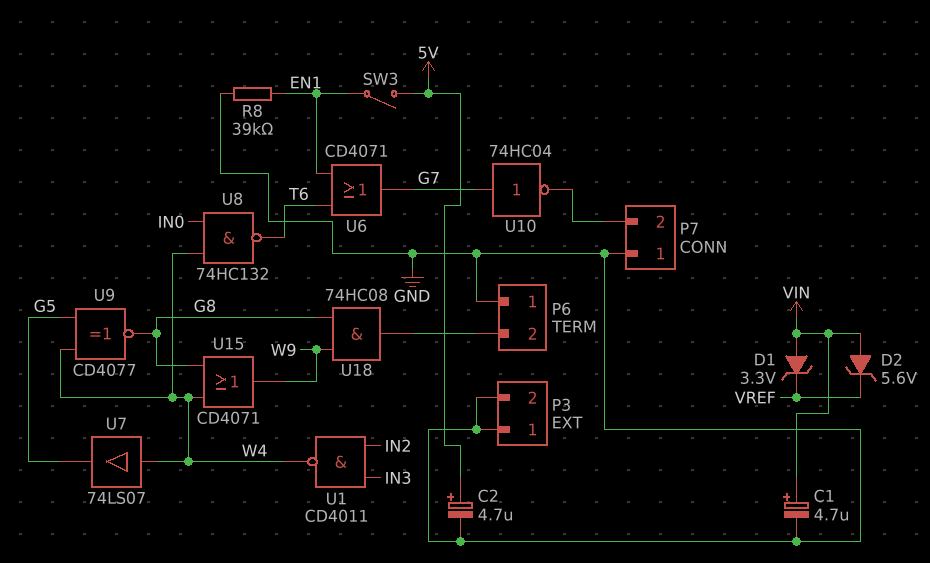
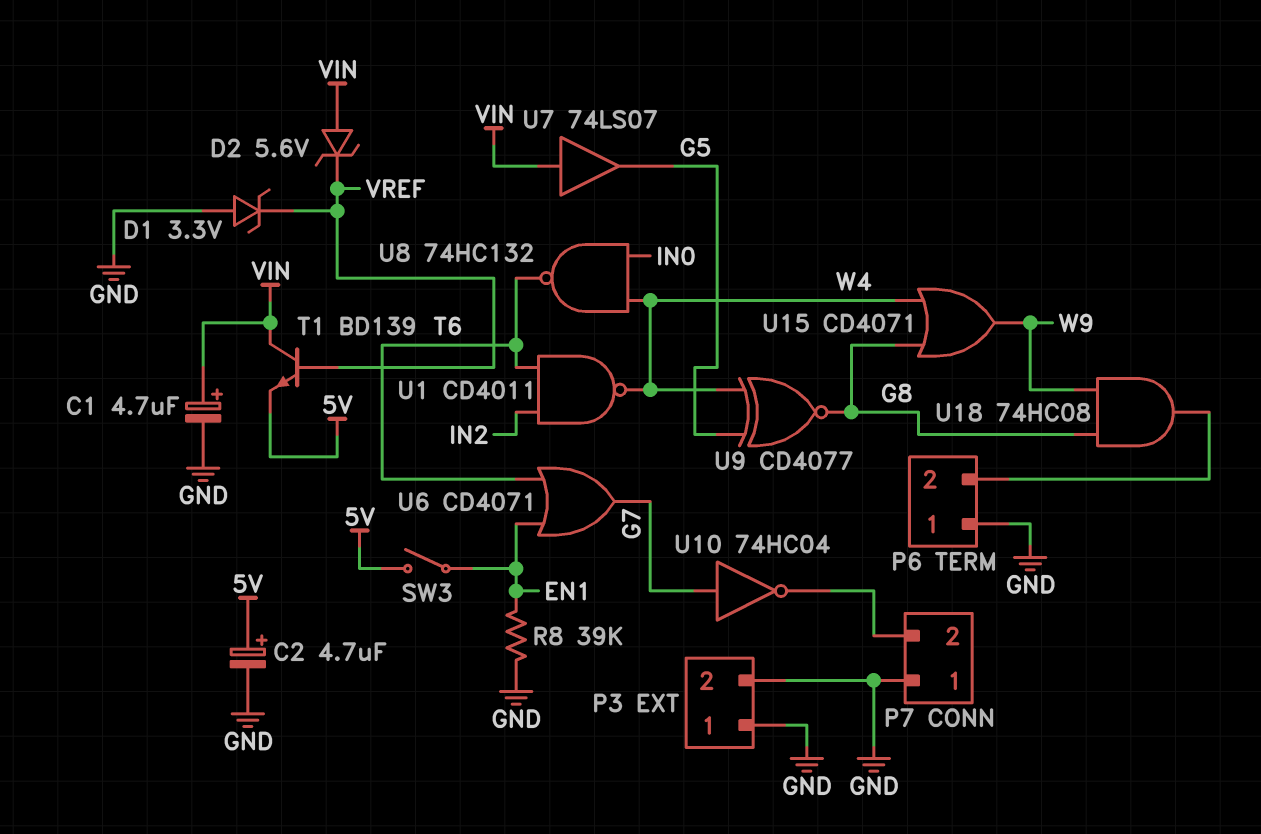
D1: zener 3.3V (A VIN, K VREF) -> zener 3.3V (A GND, K VREF)
T1: none -> NPN BD139 (B VREF, C VIN, E 5V)
U1: NAND CD4011 (in IN2, in IN3, out W4) -> NAND CD4011 (in IN2, in T6, out W4)
U7: buffer 74LS07 (in W4, out G5) -> buffer 74LS07 (in VIN, out G5)

